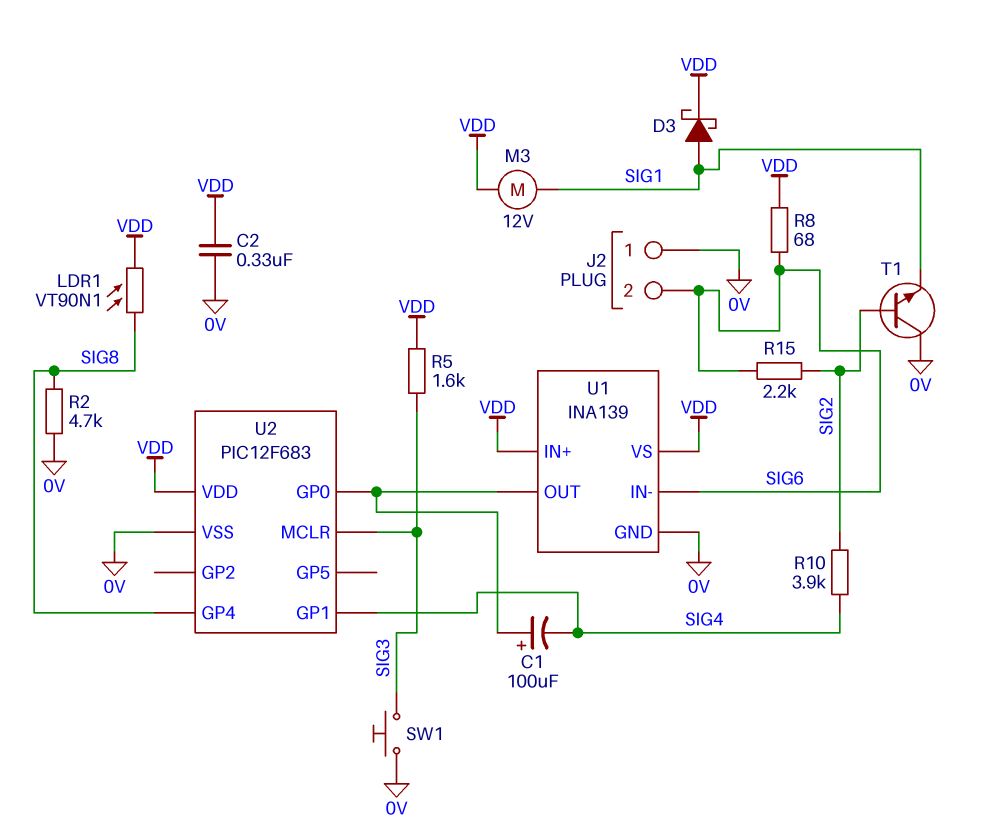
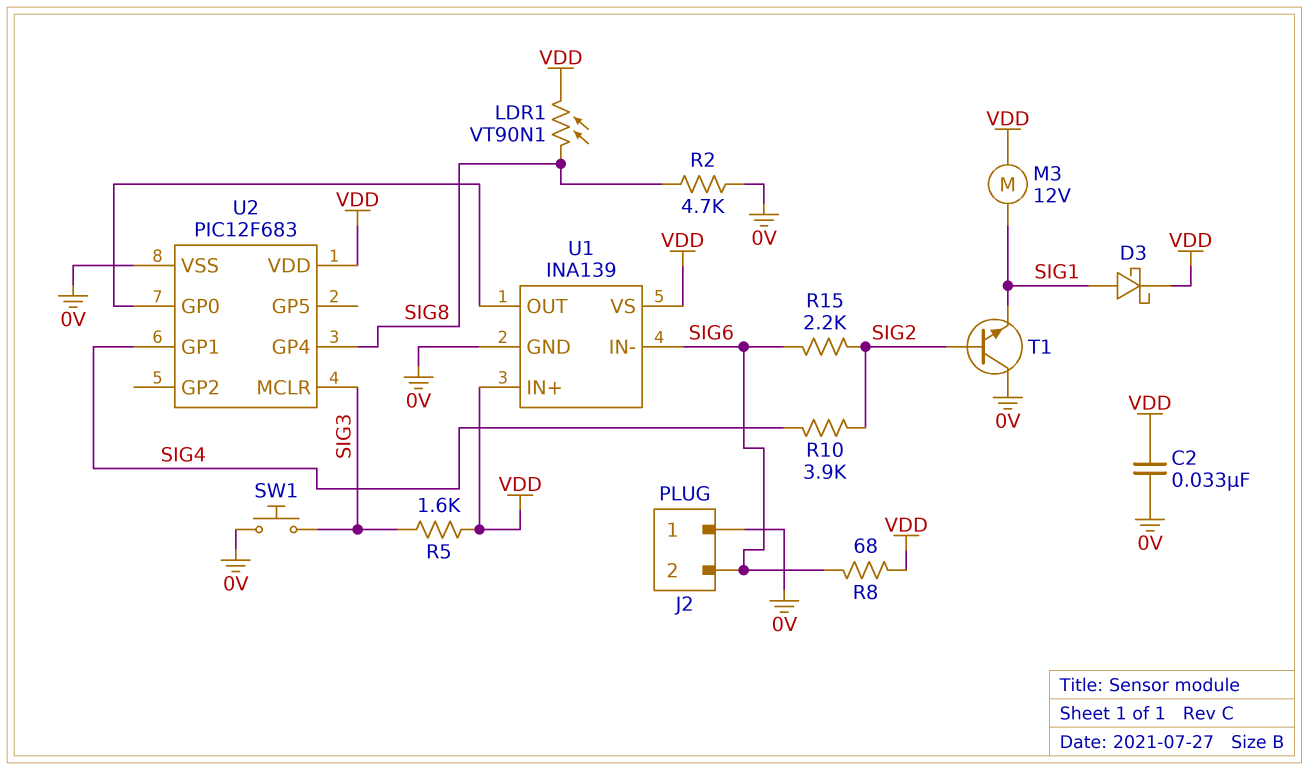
C1: 100uF (plus U1/OUT, minus SIG4) -> none
C2: 330nF (0V, VDD) -> 33nF (0V, VDD)

